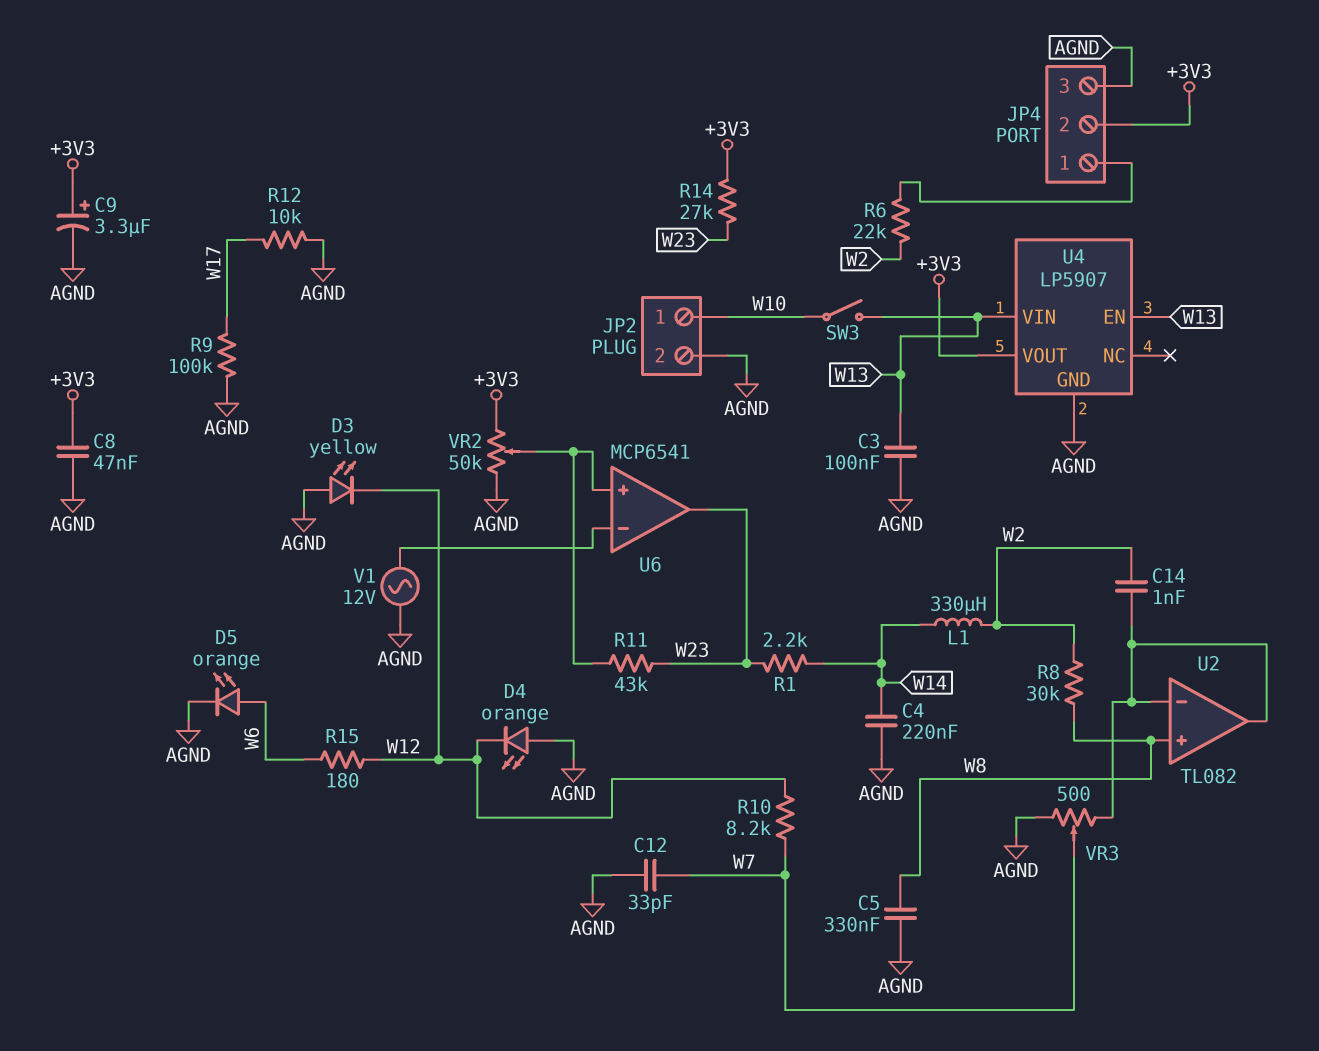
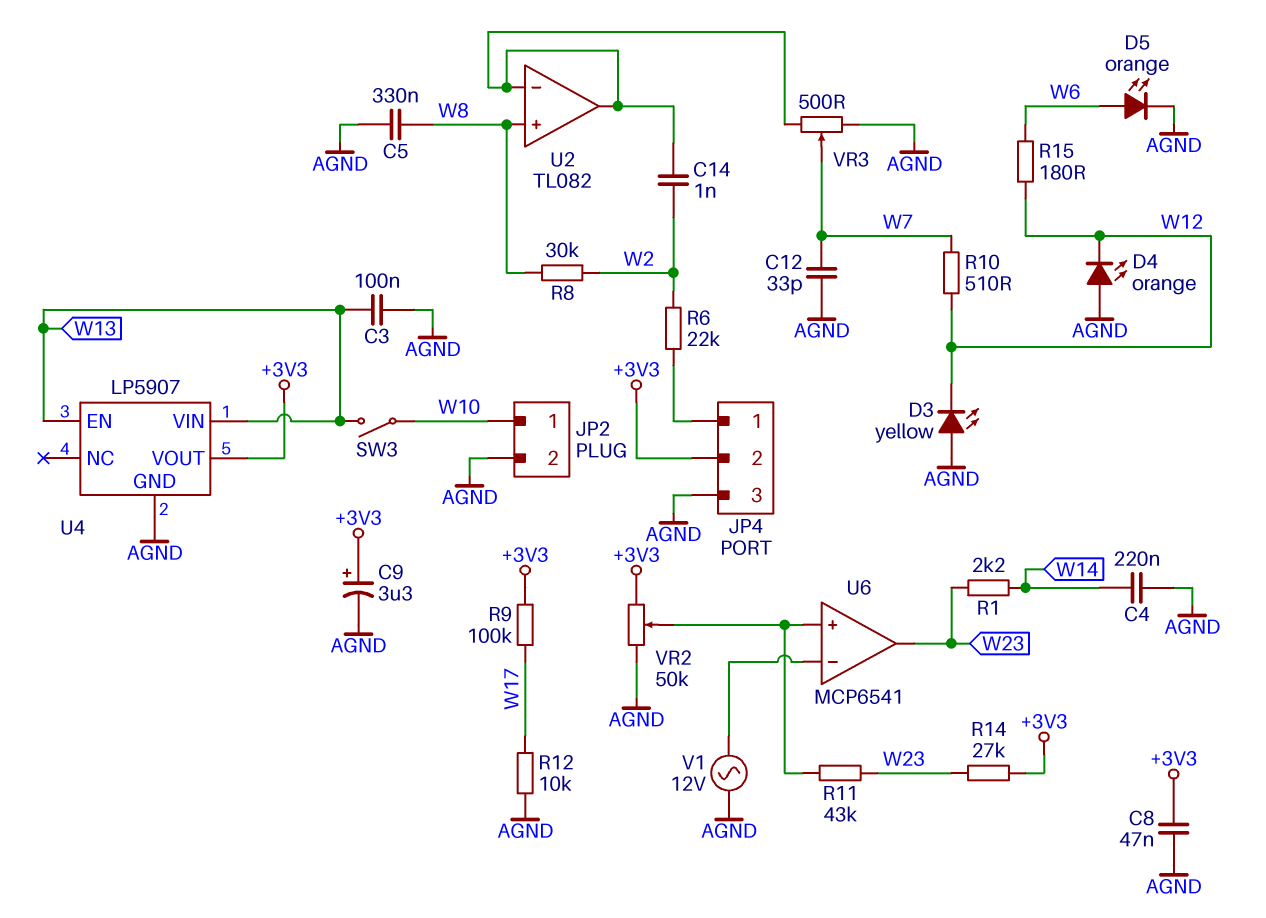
L1: 330uH (W2, W14) -> none
R9: 100k (AGND, W17) -> 100k (+3V3, W17)
R10: 8.2k (W7, W12) -> 510 (W7, W12)

